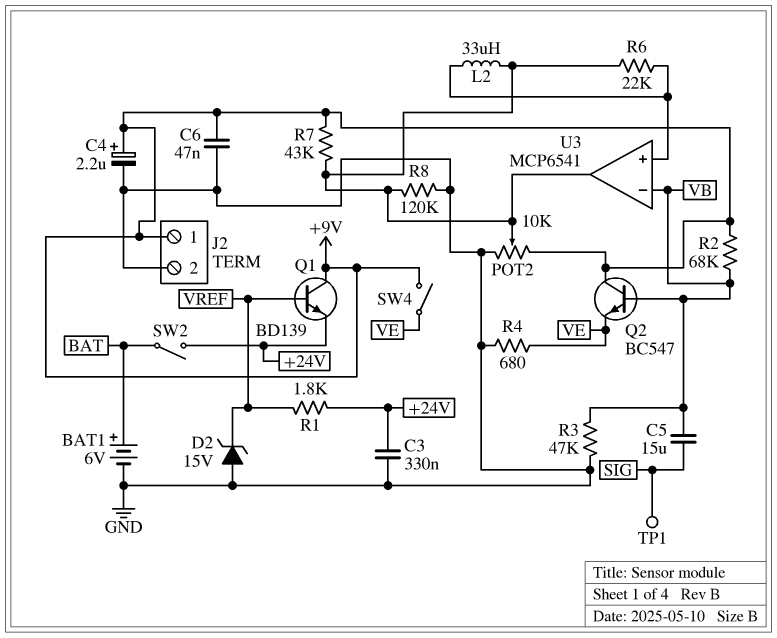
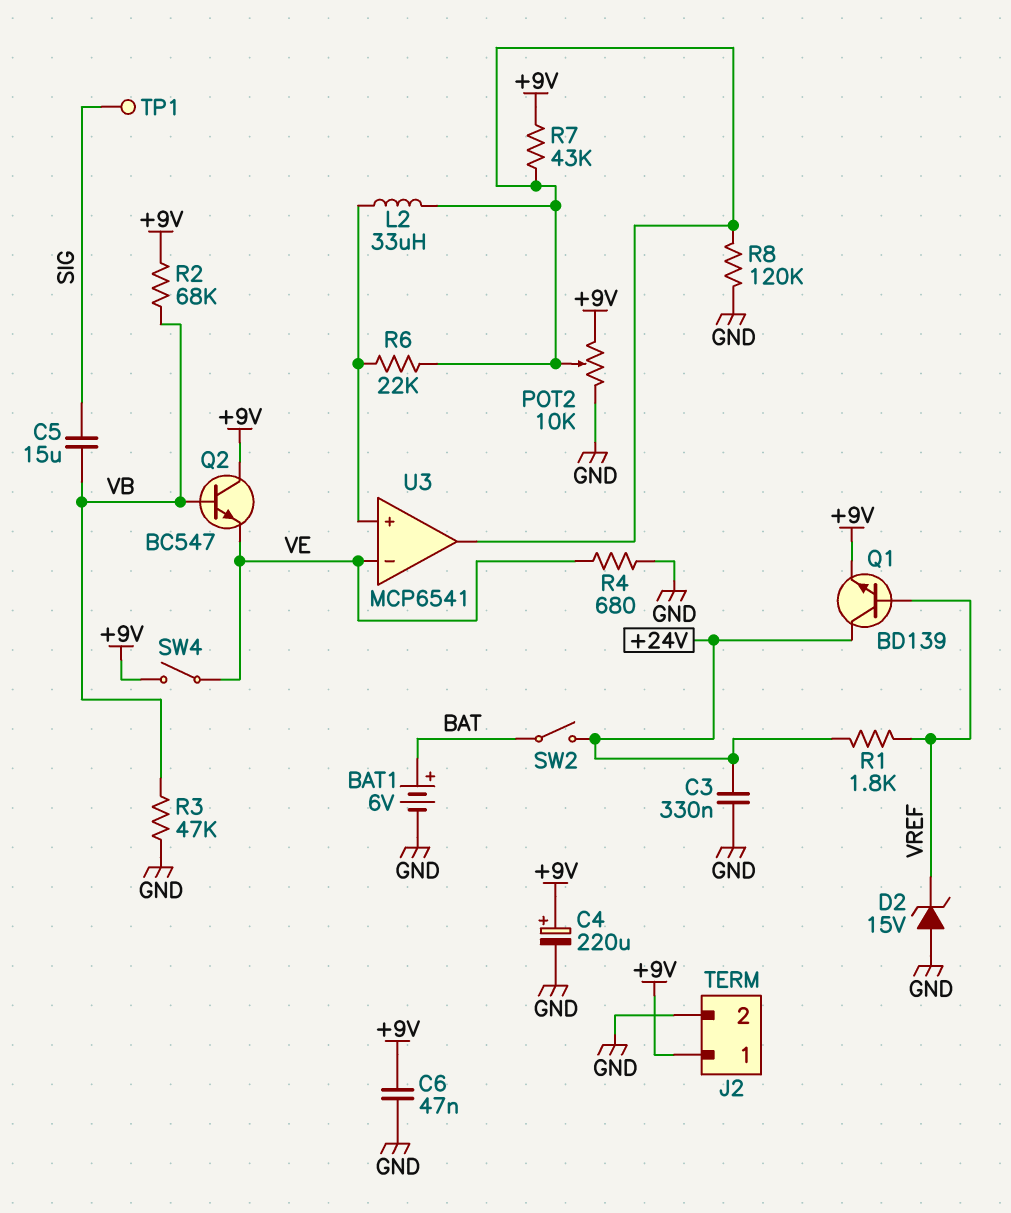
C4: 2.2uF (plus +9V, minus GND) -> 220uF (plus +9V, minus GND)
Q1: NPN BD139 (B VREF, C +9V, E +24V) -> NPN BD139 (B VREF, C +24V, E +9V)
U3 pin in-: VB -> VE

